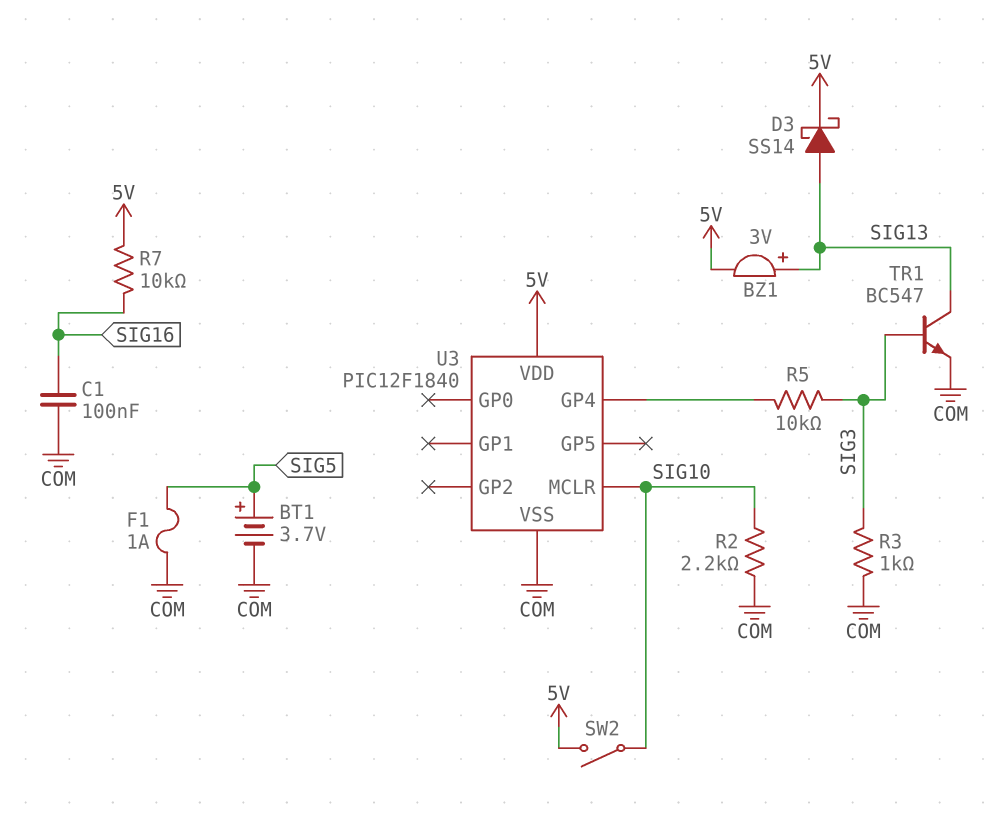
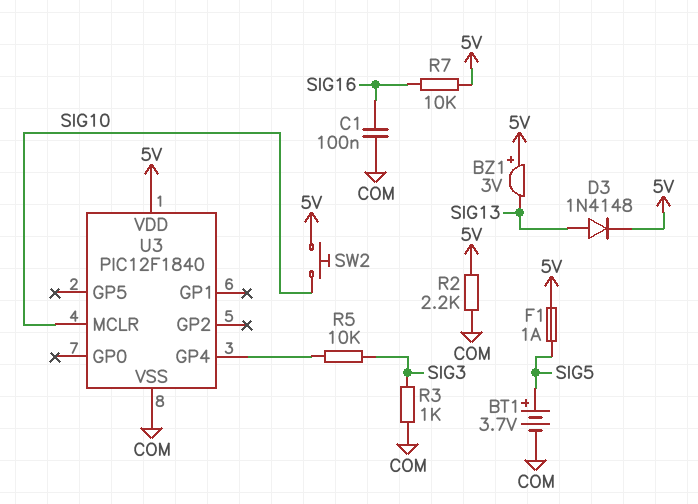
BZ1: buzzer 3V (plus SIG13, minus 5V) -> buzzer 3V (plus 5V, minus SIG13)
D3: schottky SS14 (A SIG13, K 5V) -> diode 1N4148 (A SIG13, K 5V)
F1: 1A (COM, SIG5) -> 1A (5V, SIG5)
R2: 2.2k (COM, SIG10) -> 2.2k (5V, COM)
SW2: switch (5V, SIG10) -> button (5V, SIG10)
TR1: NPN BC547 (B SIG3, C SIG13, E COM) -> none

